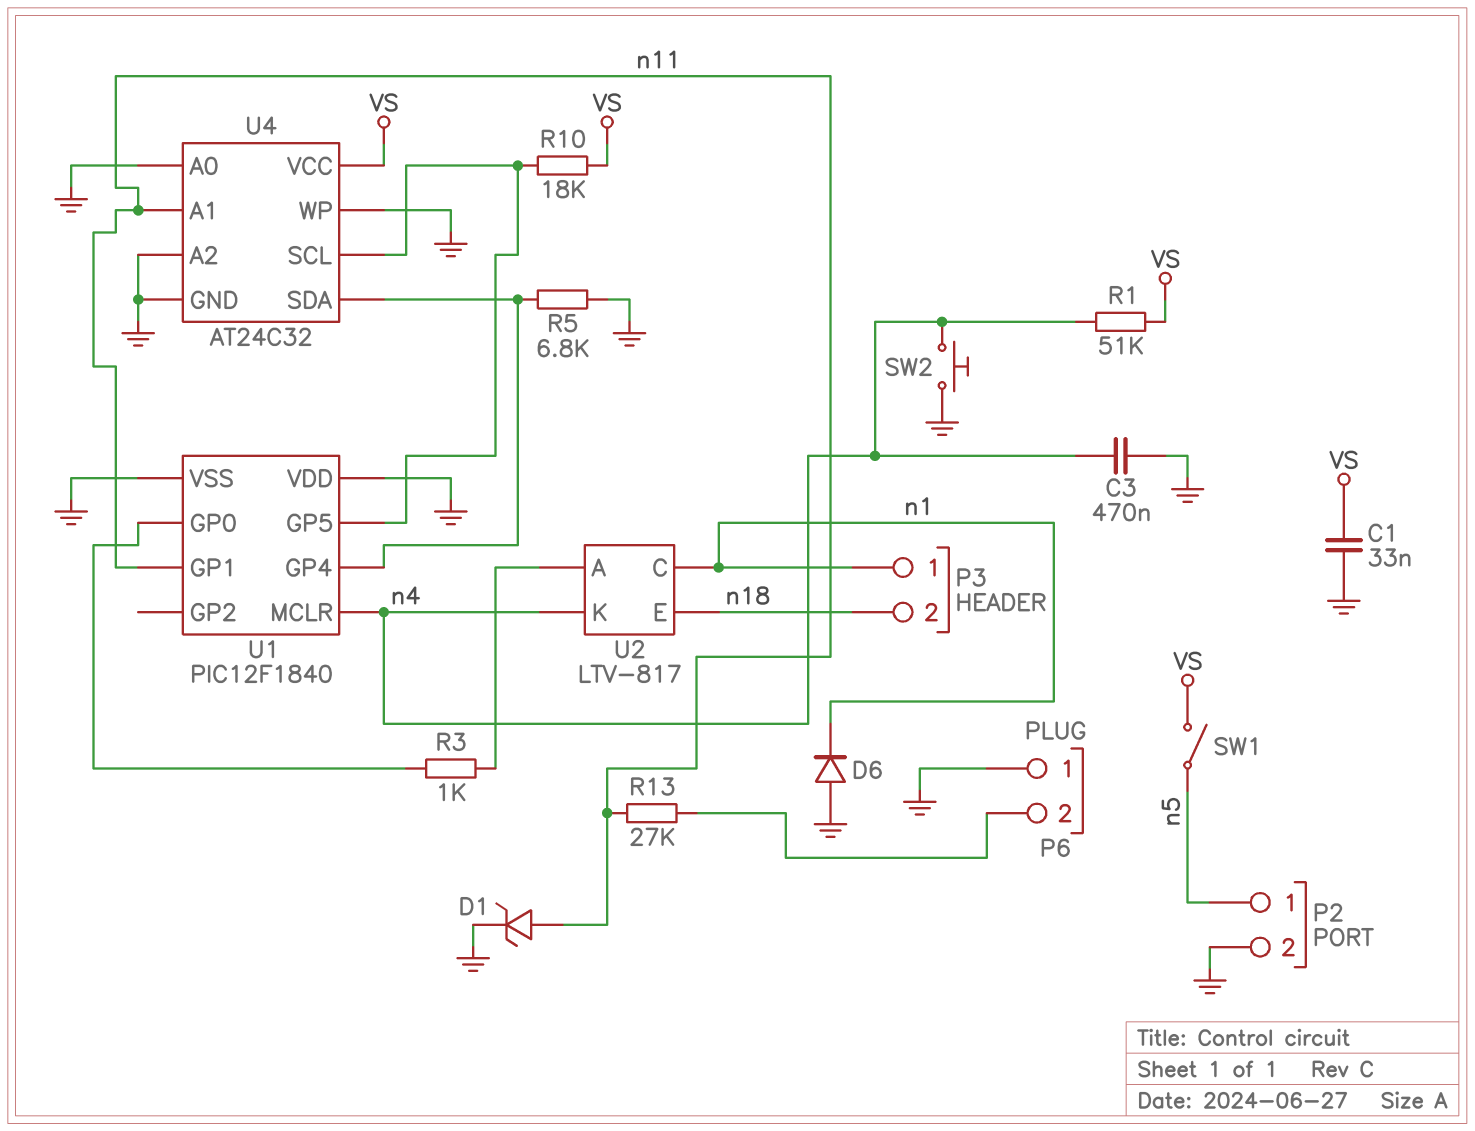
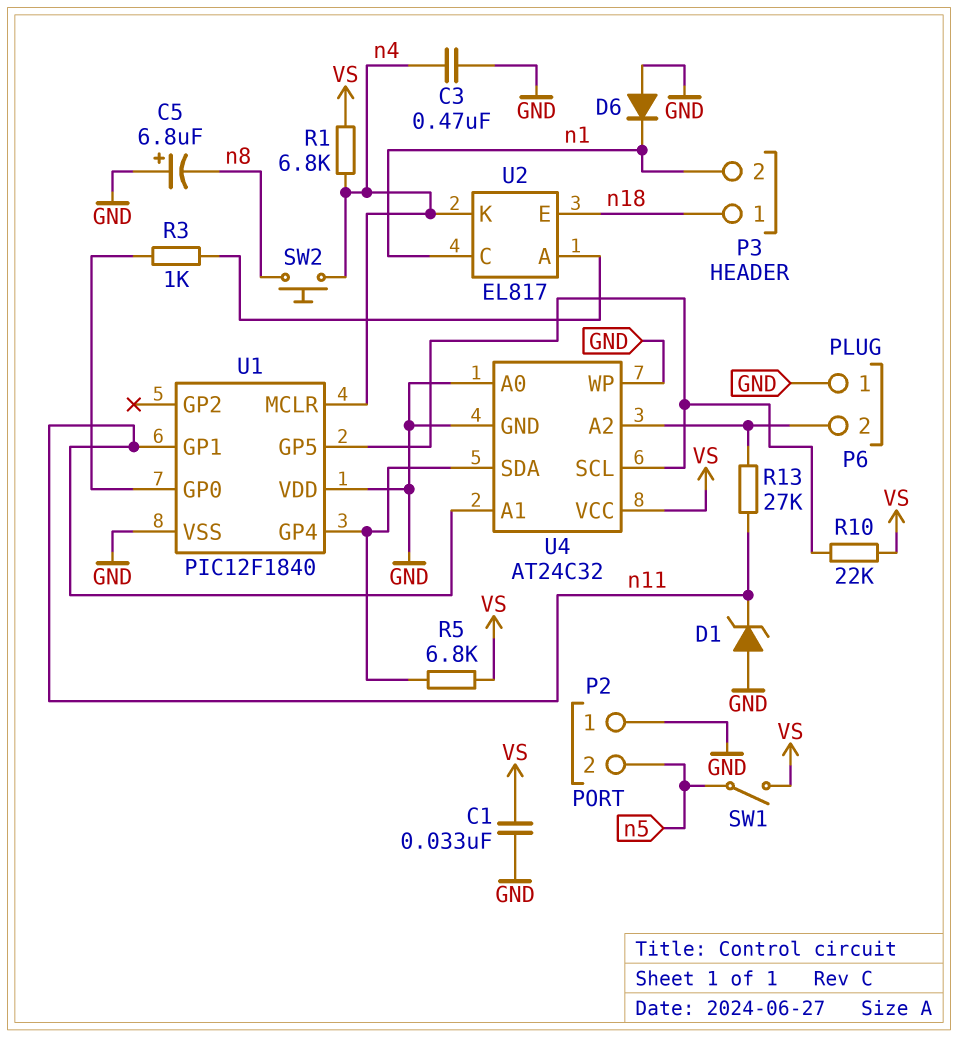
C5: none -> 6.8uF (plus GND, minus n8)
D1: zener (A n11, K GND) -> zener (A GND, K n11)
P2 pin 1: n5 -> GND
P2 pin 2: GND -> n5
P3 pin 1: n1 -> n18
P3 pin 2: n18 -> n1
R1: 51k (VS, n4) -> 6.8k (VS, n4)
R5: 6.8k (GND, U1/GP4) -> 6.8k (U1/GP4, VS)
R10: 18k (U1/GP5, VS) -> 22k (U1/GP5, VS)
SW2: button (GND, n4) -> button (n4, n8)
U2: LTV-817 -> EL817
U4 pin A2: GND -> P6/2

